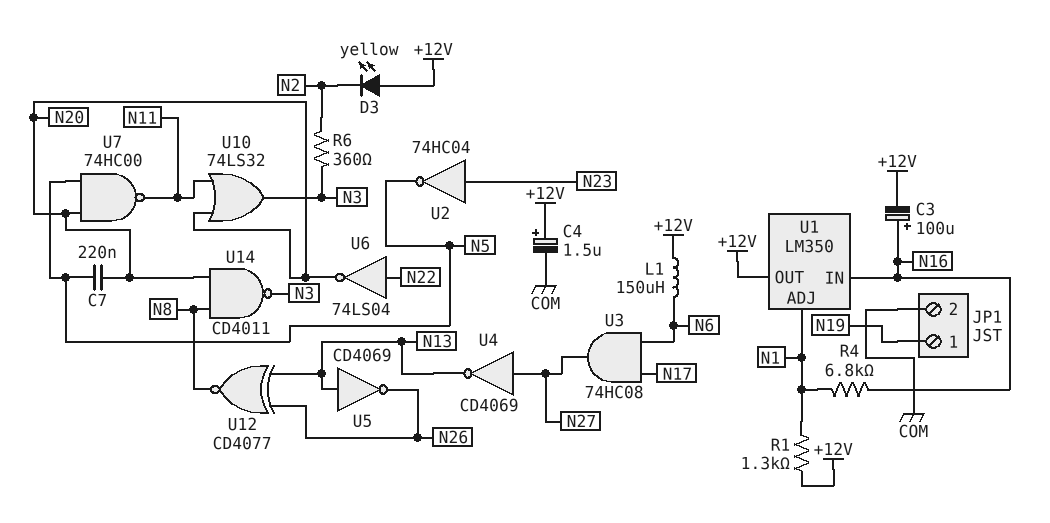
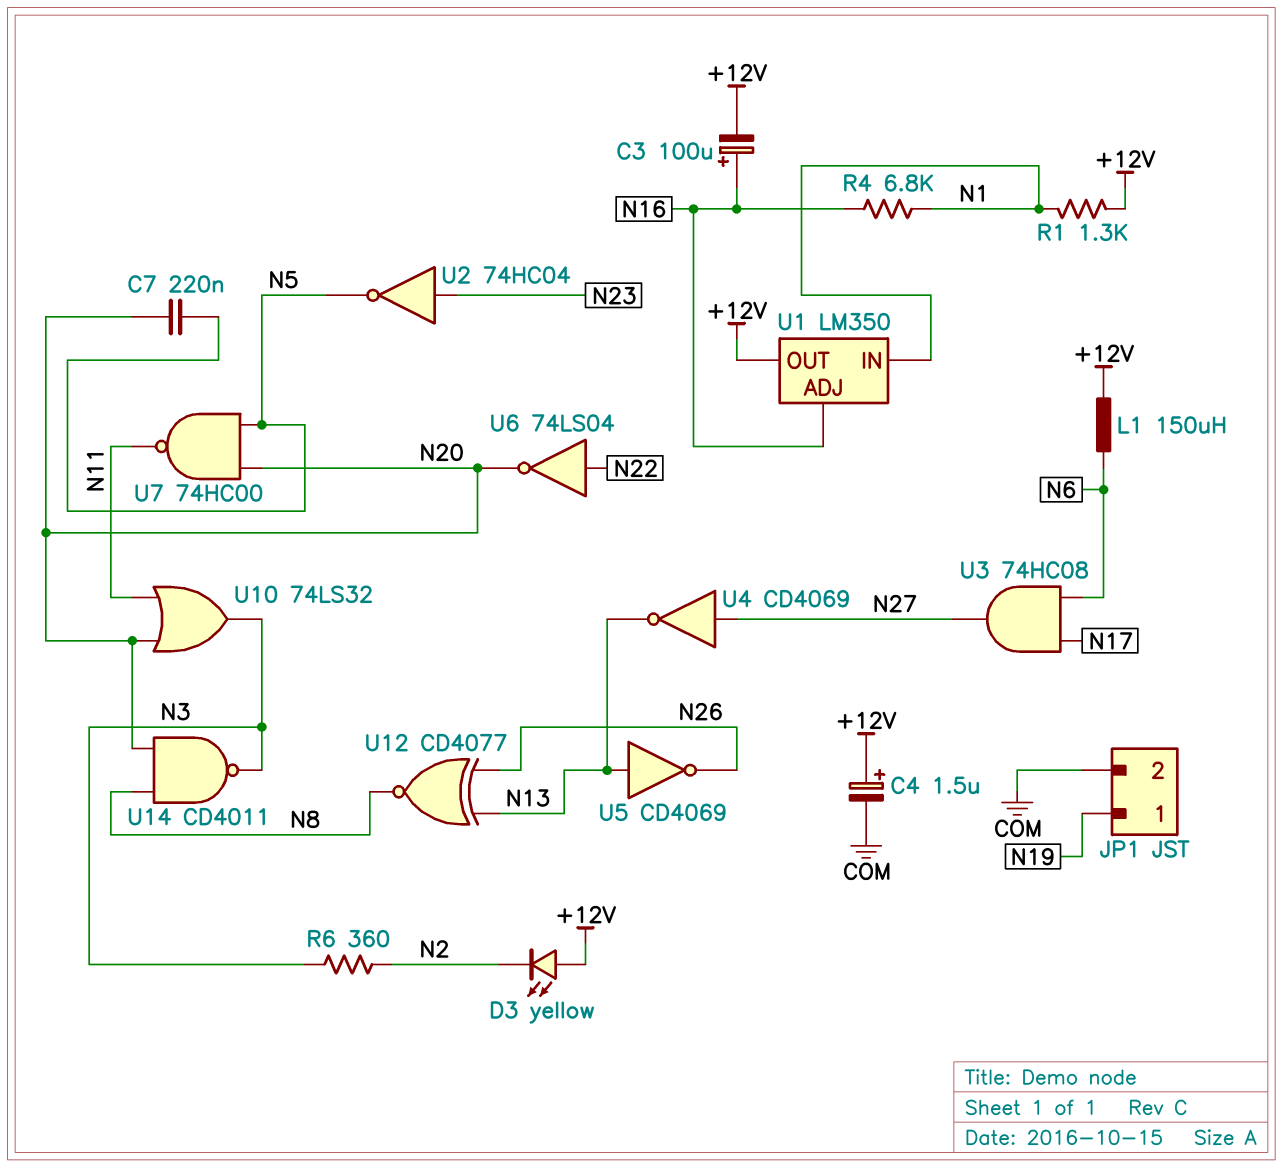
U1 pin ADJ: N1 -> N16
U1 pin IN: N16 -> N1

